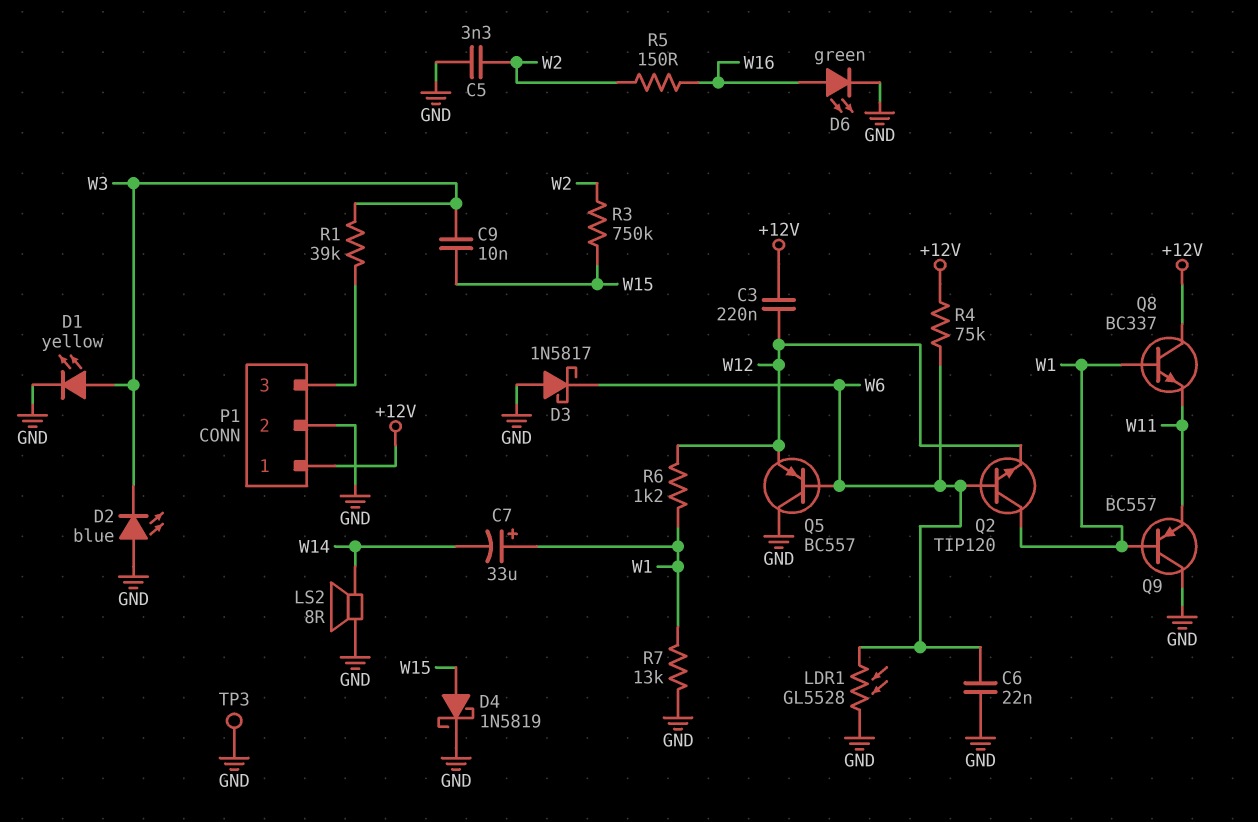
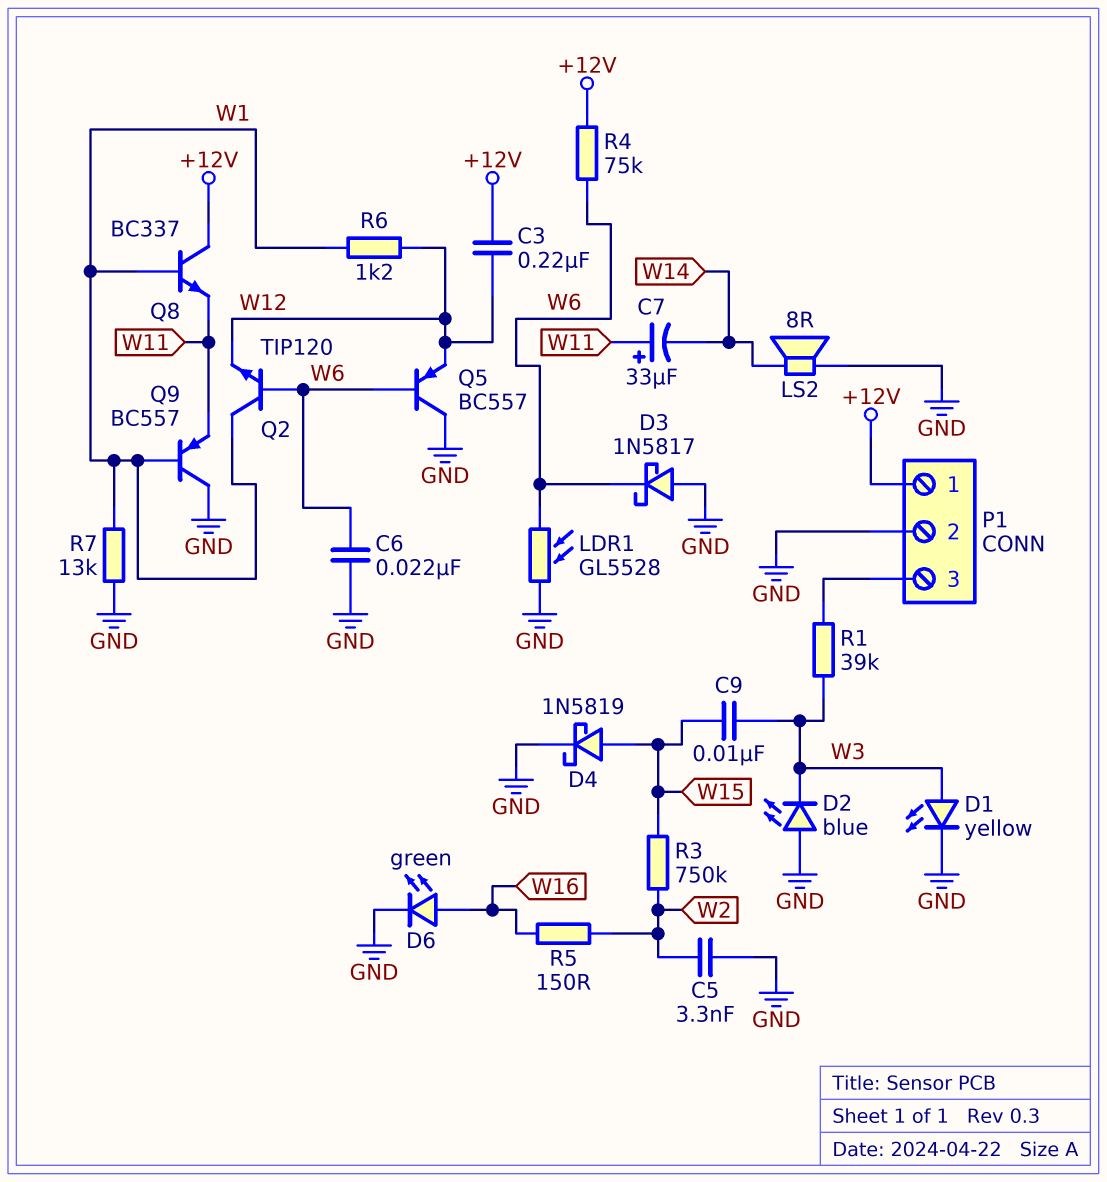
C7: 33uF (plus W1, minus W14) -> 33uF (plus W11, minus W14)
TP3: test point (GND) -> none

